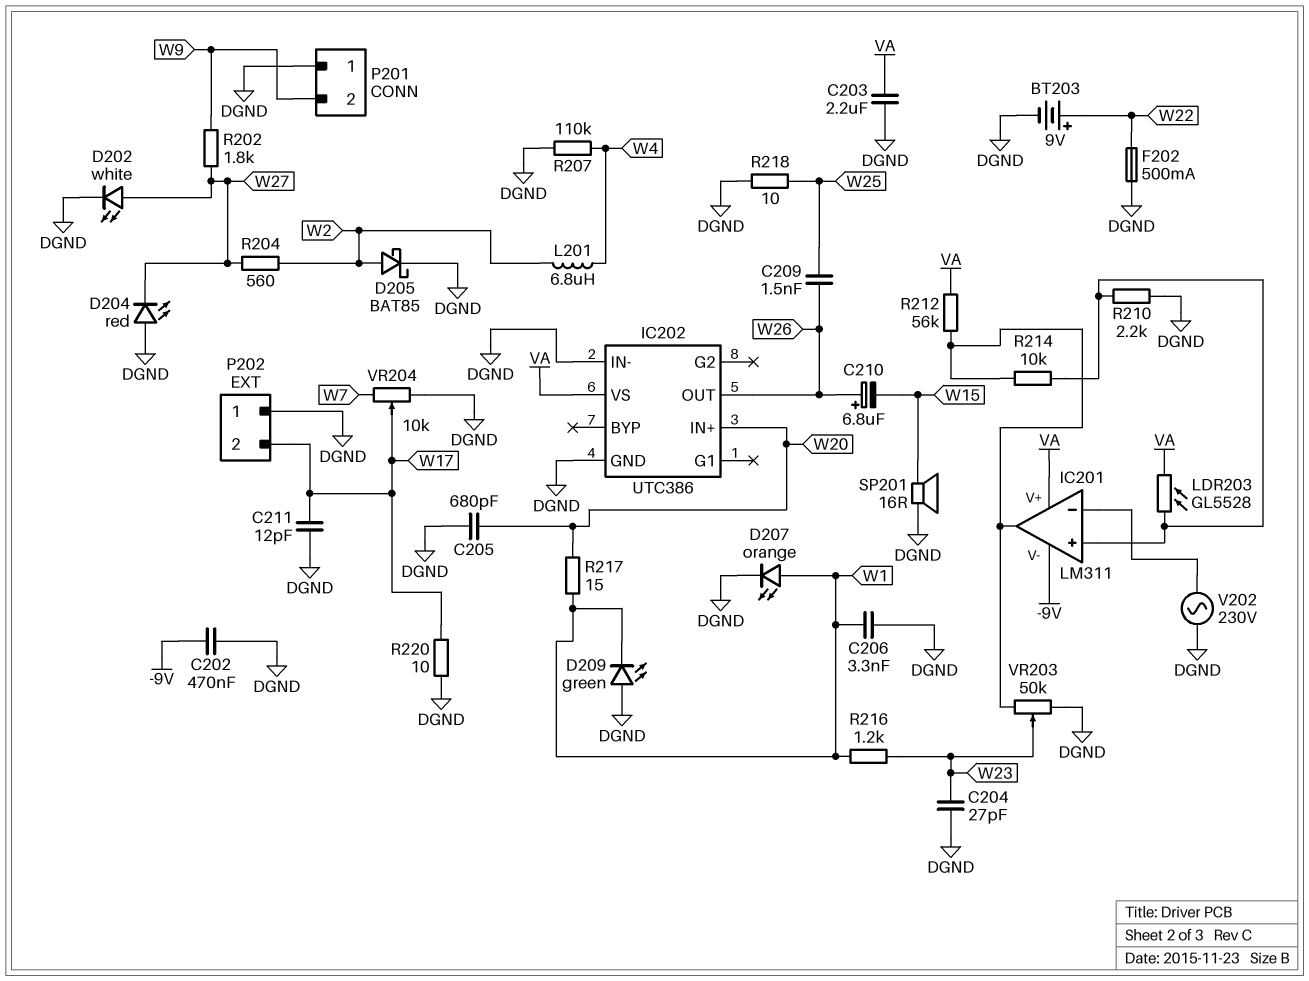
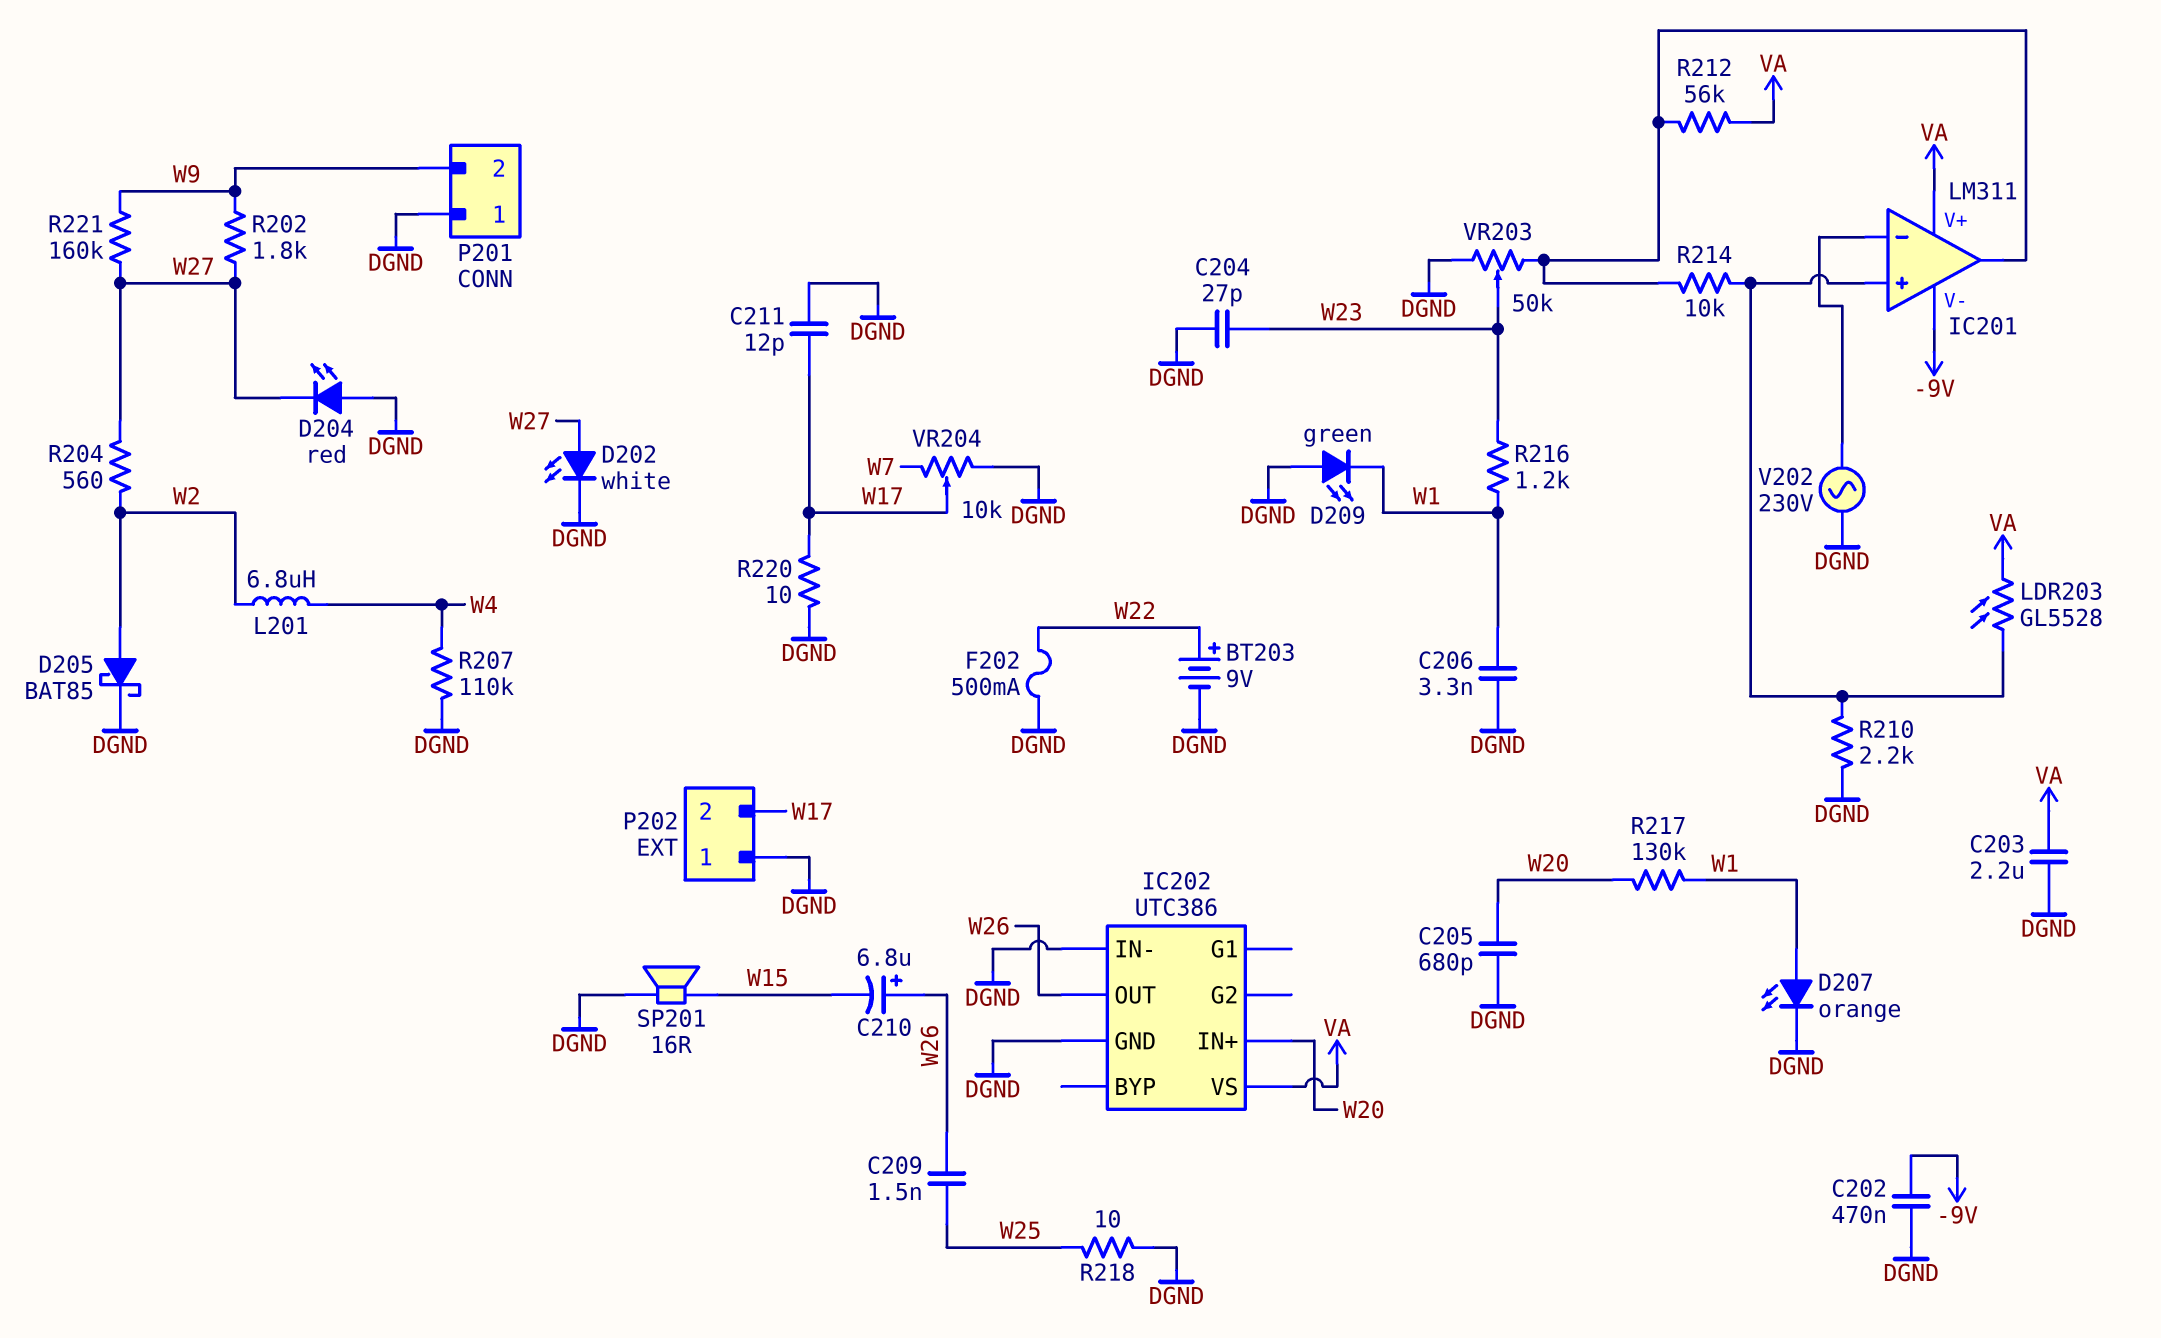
R217: 15 (W1, W20) -> 130k (W1, W20)
R221: none -> 160k (W9, W27)

